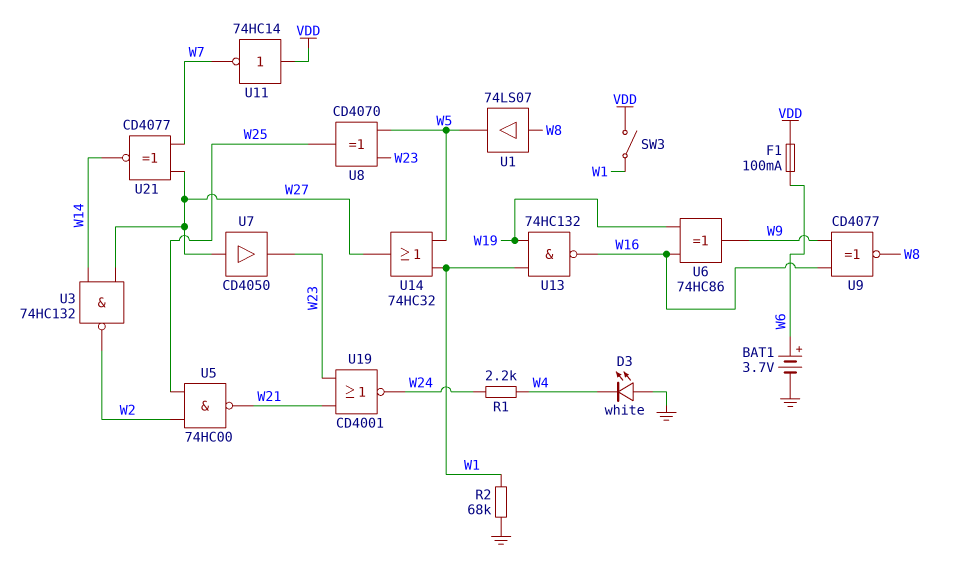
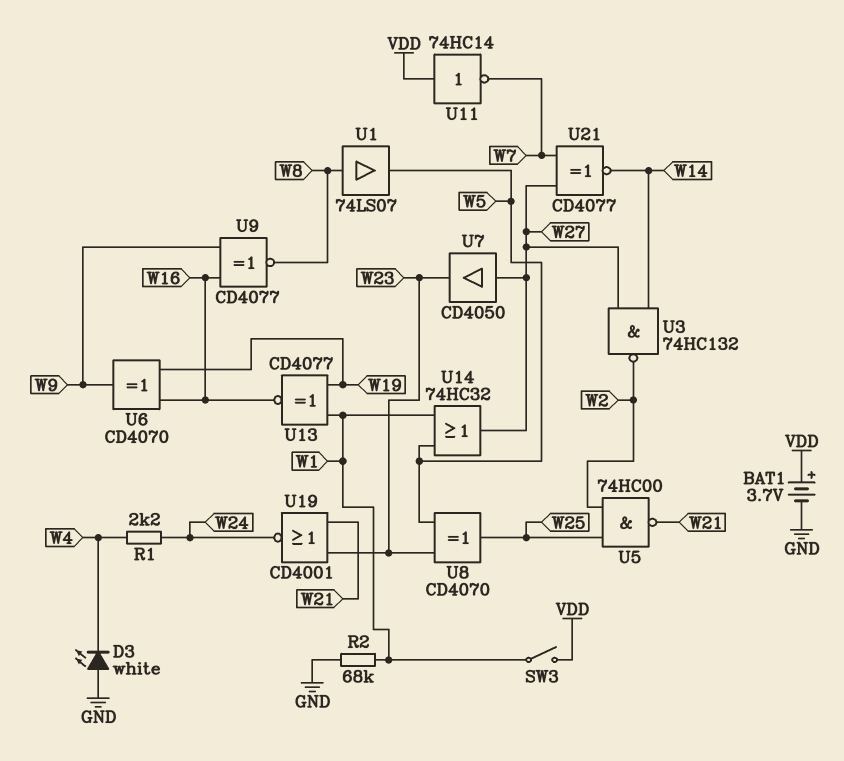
BAT1: 3.7V (plus W6, minus GND) -> 3.7V (plus VDD, minus GND)
F1: 100mA (VDD, W6) -> none
U6: XOR 74HC86 (in W16, in W19, out W9) -> XOR CD4070 (in W16, in W19, out W9)
U13: NAND 74HC132 (in W1, in W19, out W16) -> XNOR CD4077 (in W1, in W19, out W16)

